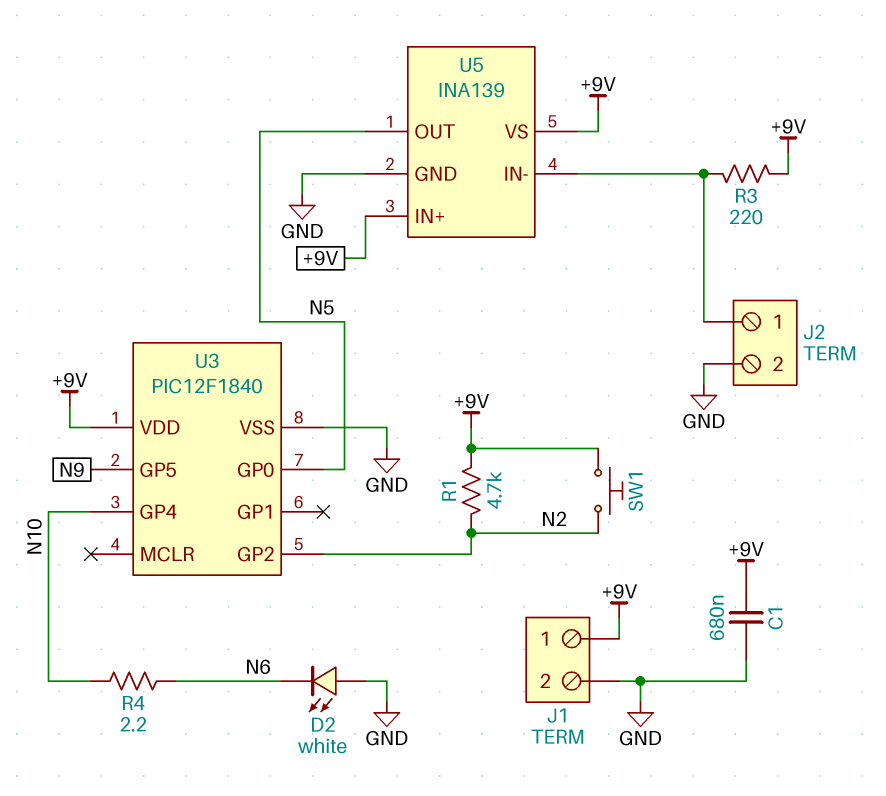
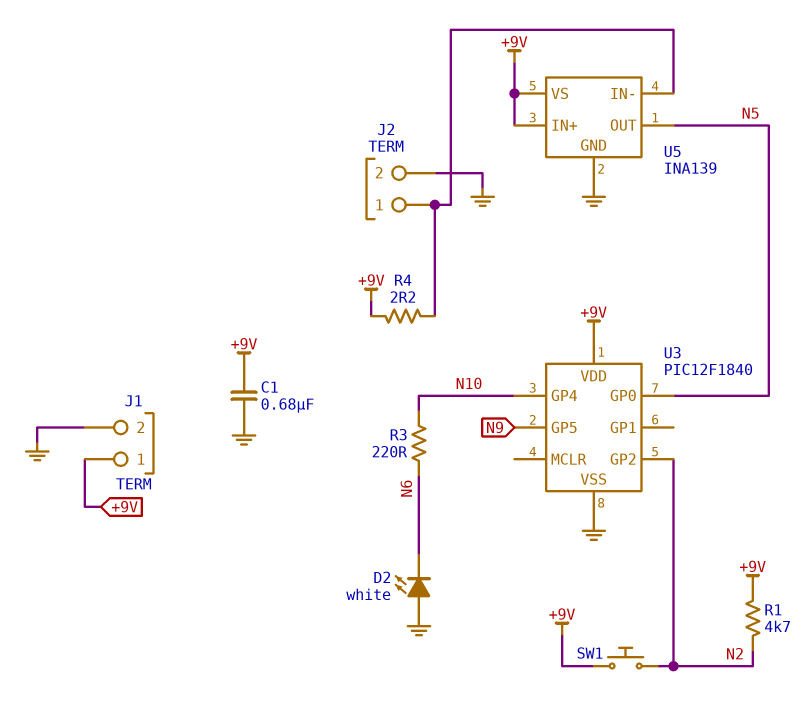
R3: 220 (+9V, J2/1) -> 220 (N6, N10)
R4: 2.2 (N6, N10) -> 2.2 (+9V, J2/1)

